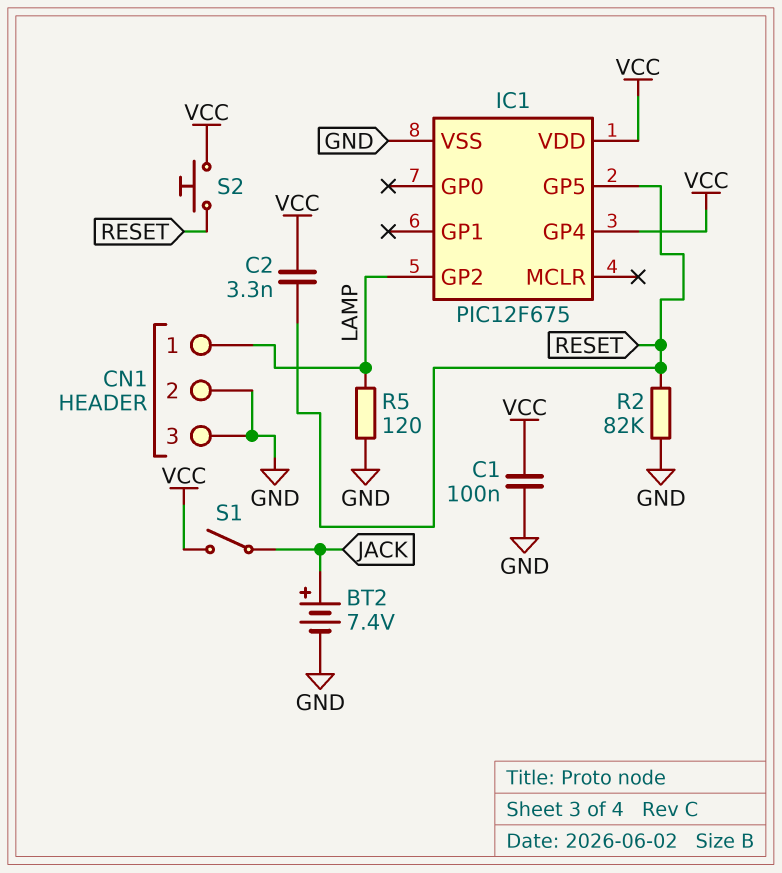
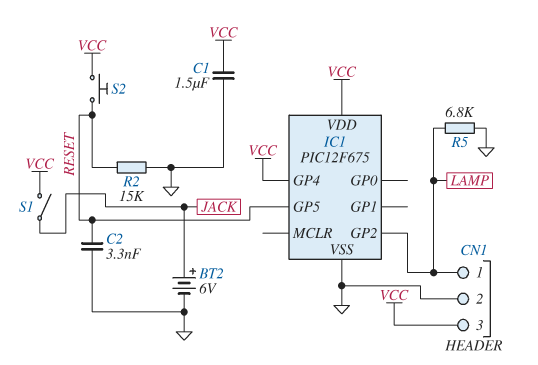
BT2: 7.4V (plus JACK, minus GND) -> 6V (plus JACK, minus GND)
C1: 100nF (GND, VCC) -> 1.5uF (GND, VCC)
C2: 3.3nF (RESET, VCC) -> 3.3nF (GND, RESET)
CN1 pin 3: GND -> VCC
R2: 82k (GND, RESET) -> 15k (GND, RESET)
R5: 120 (GND, LAMP) -> 6.8k (GND, LAMP)

